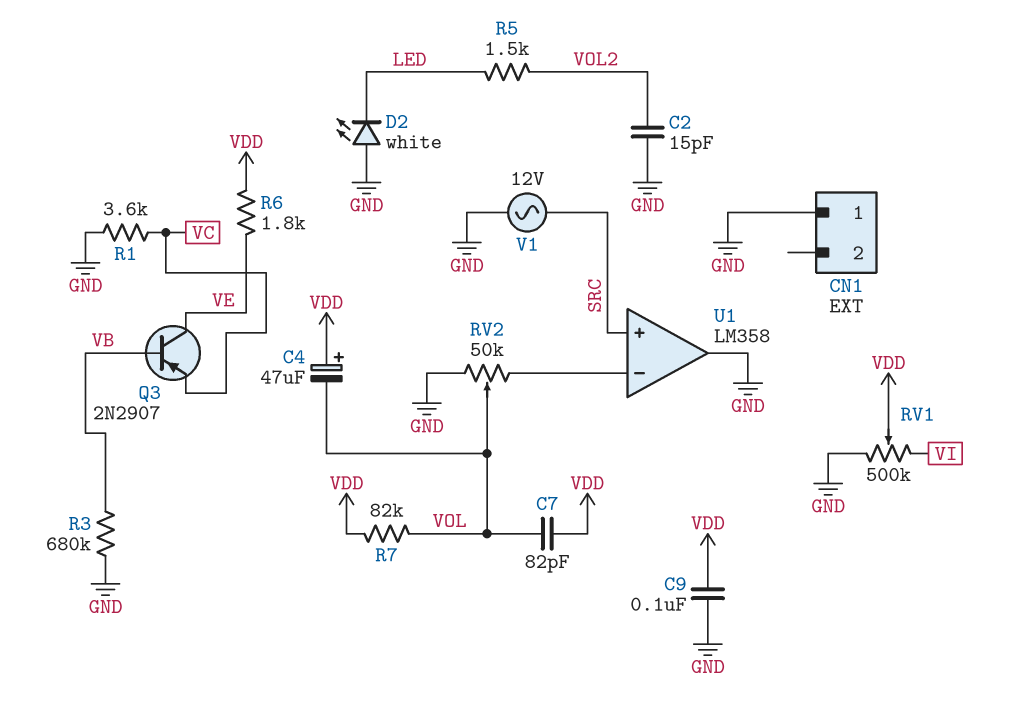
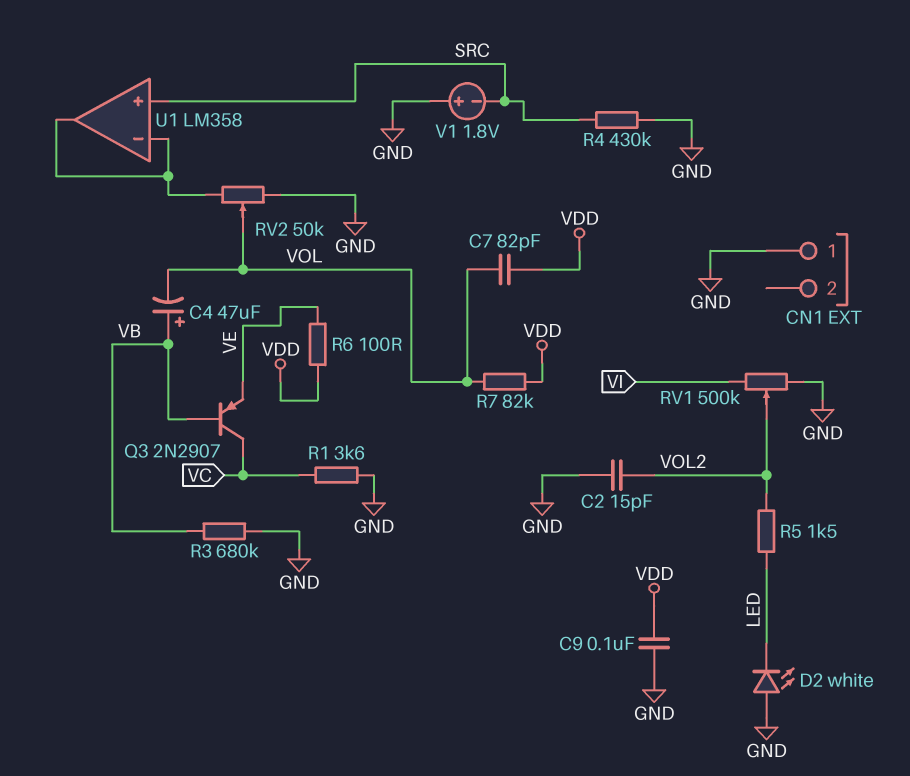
C4: 47uF (plus VDD, minus VOL) -> 47uF (plus VB, minus VOL)
Q3: PNP 2N2907 (B VB, C VE, E VC) -> PNP 2N2907 (B VB, C VC, E VE)
R4: none -> 430k (GND, SRC)
R6: 1.8k (VDD, VE) -> 100 (VDD, VE)
RV1: 500k (GND, VI, wiper VDD) -> 500k (GND, VI, wiper VOL2)
U1 pin out: GND -> U1/in-
V1: AC 12V (GND, SRC) -> 1.8V (plus GND, minus SRC)

